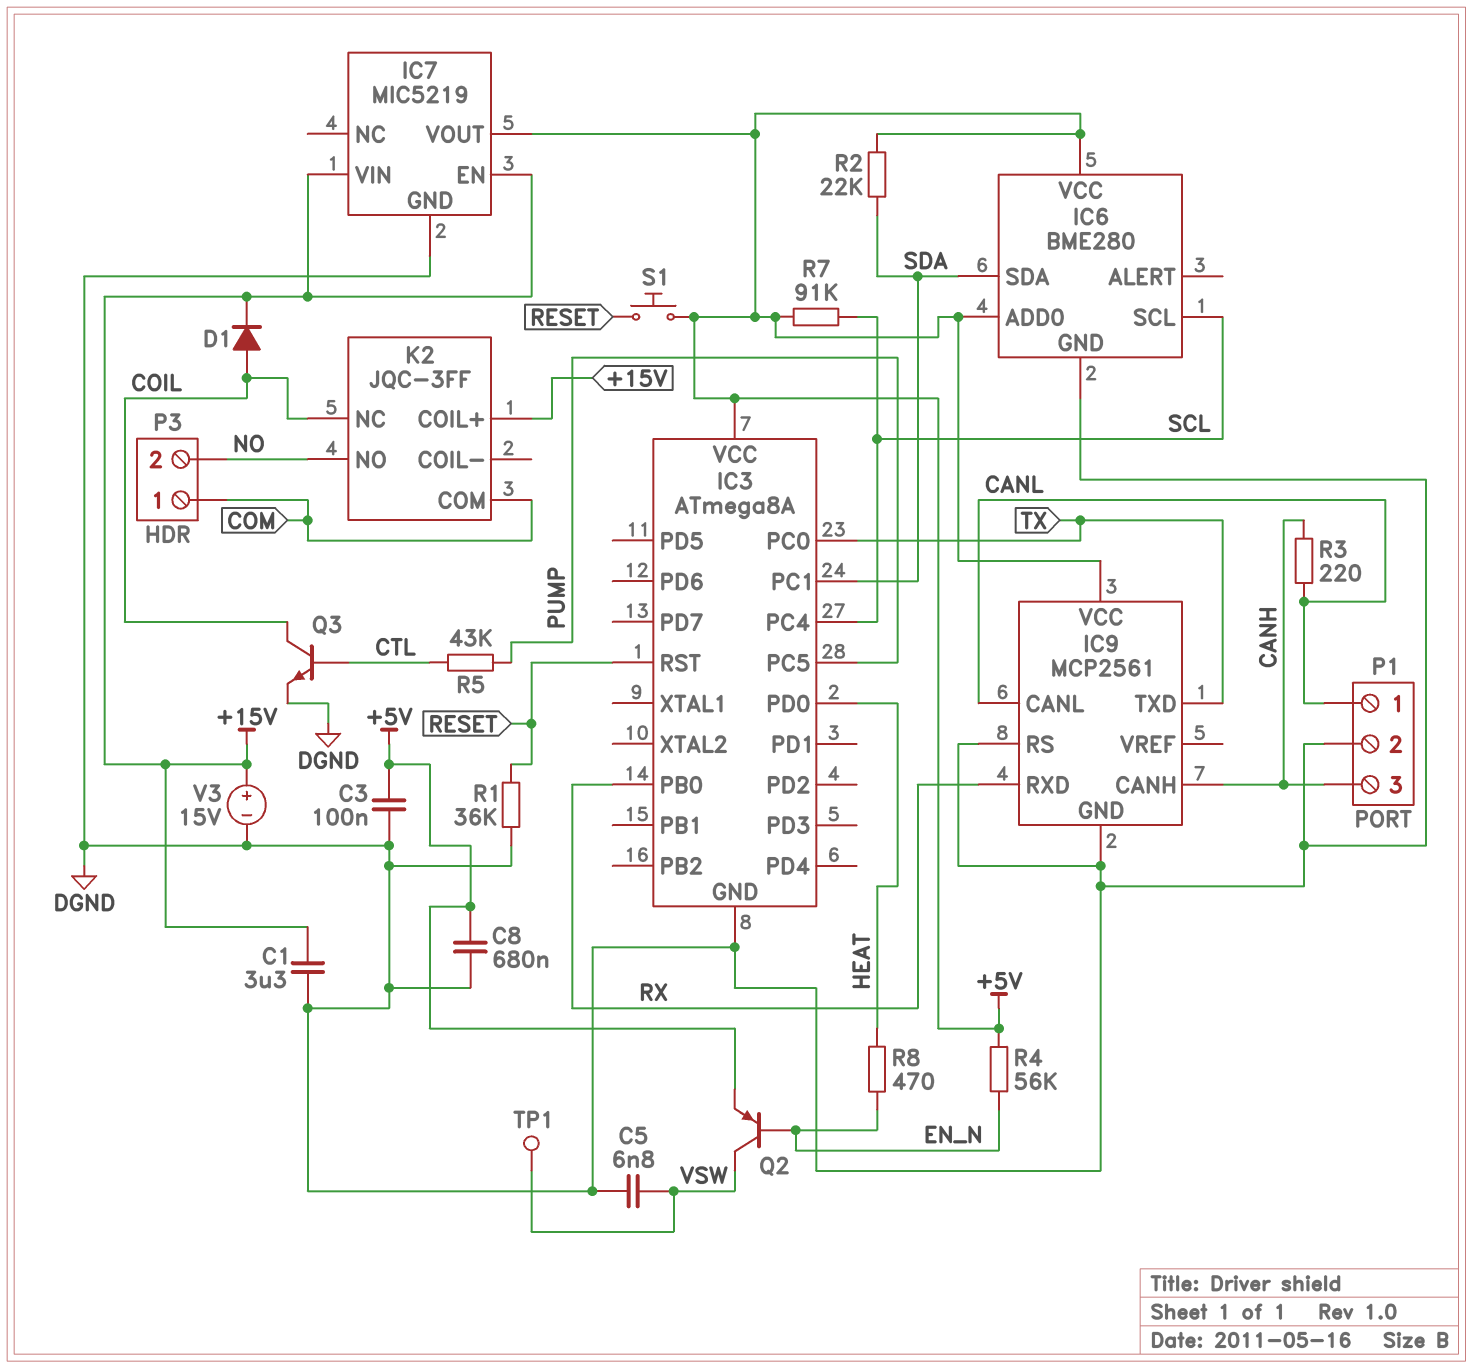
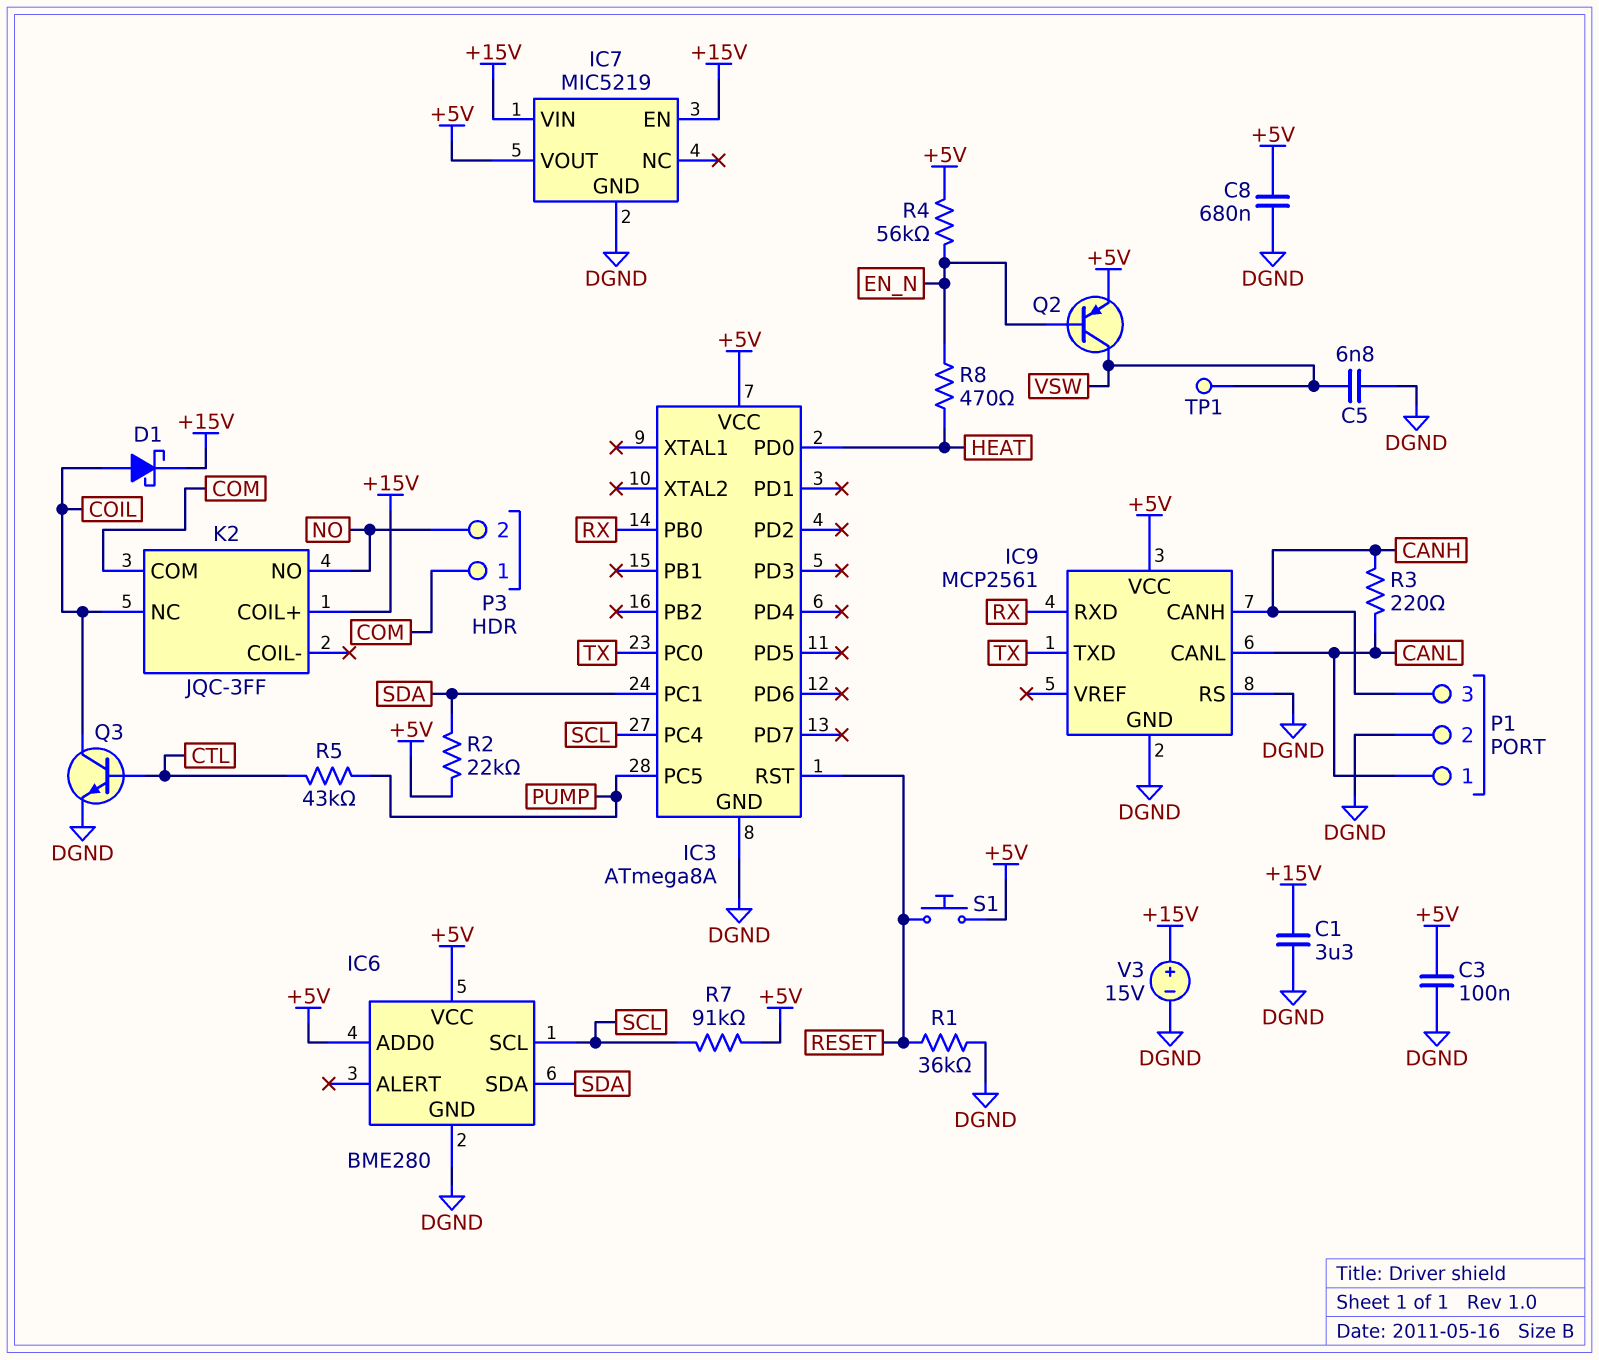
D1: diode (A COIL, K +15V) -> schottky (A COIL, K +15V)

